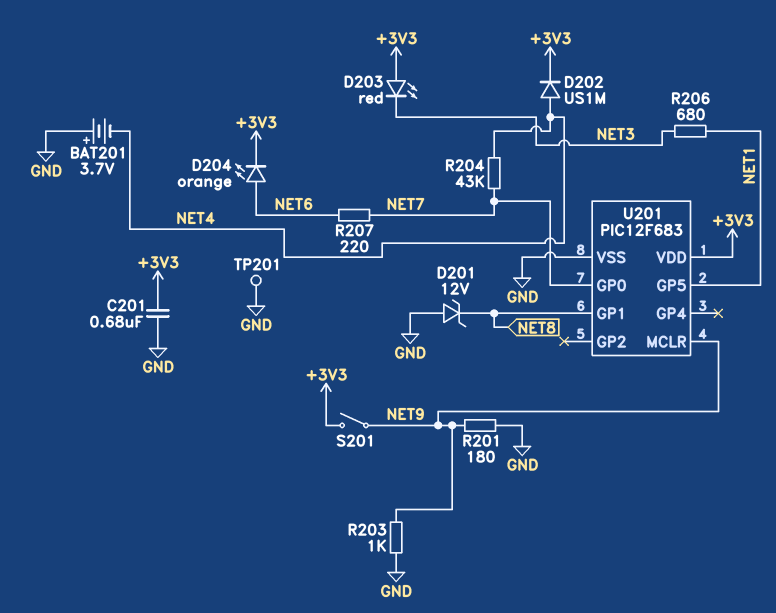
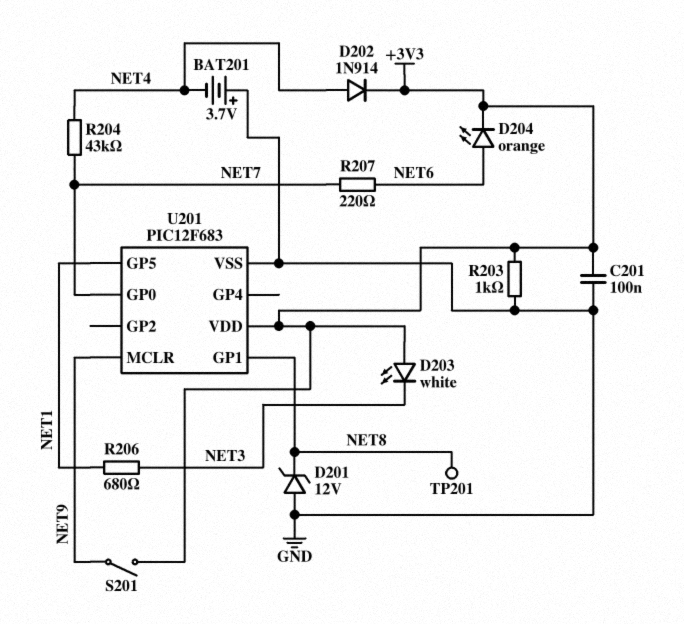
C201: 680nF (+3V3, GND) -> 100nF (+3V3, GND)
D202: diode US1M (A NET4, K +3V3) -> diode 1N914 (A NET4, K +3V3)
D203: LED red (A +3V3, K NET3) -> LED white (A +3V3, K NET3)
R201: 180 (GND, NET9) -> none
R203: 1k (GND, NET9) -> 1k (+3V3, GND)
TP201: test point (GND) -> test point (NET8)

